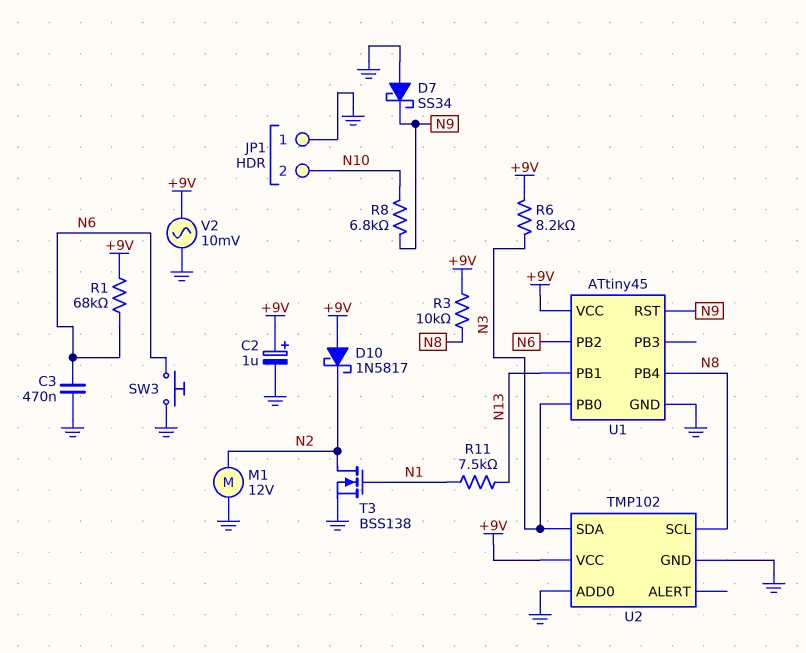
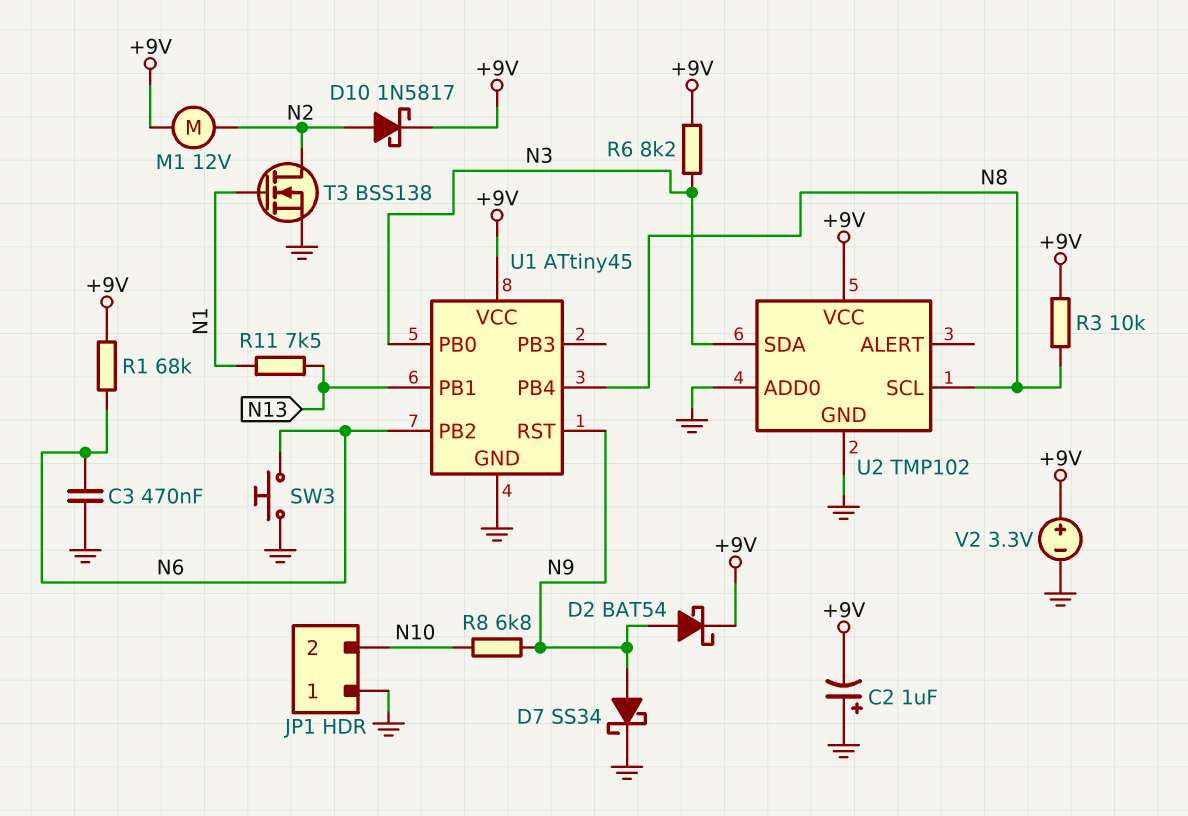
C2: 1uF (plus +9V, minus GND) -> 1uF (plus GND, minus +9V)
D2: none -> schottky BAT54 (A N9, K +9V)
D7: schottky SS34 (A GND, K N9) -> schottky SS34 (A N9, K GND)
D10: schottky 1N5817 (A +9V, K N2) -> schottky 1N5817 (A N2, K +9V)
M1: motor 12V (GND, N2) -> motor 12V (+9V, N2)
V2: AC 10mV (+9V, GND) -> 3.3V (plus +9V, minus GND)

